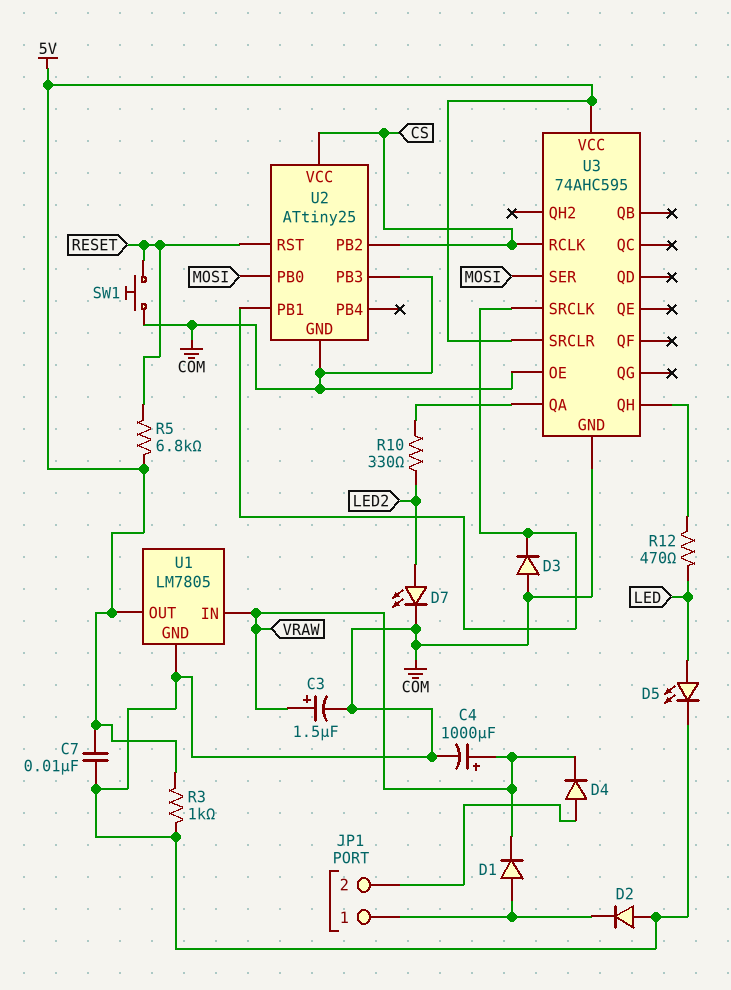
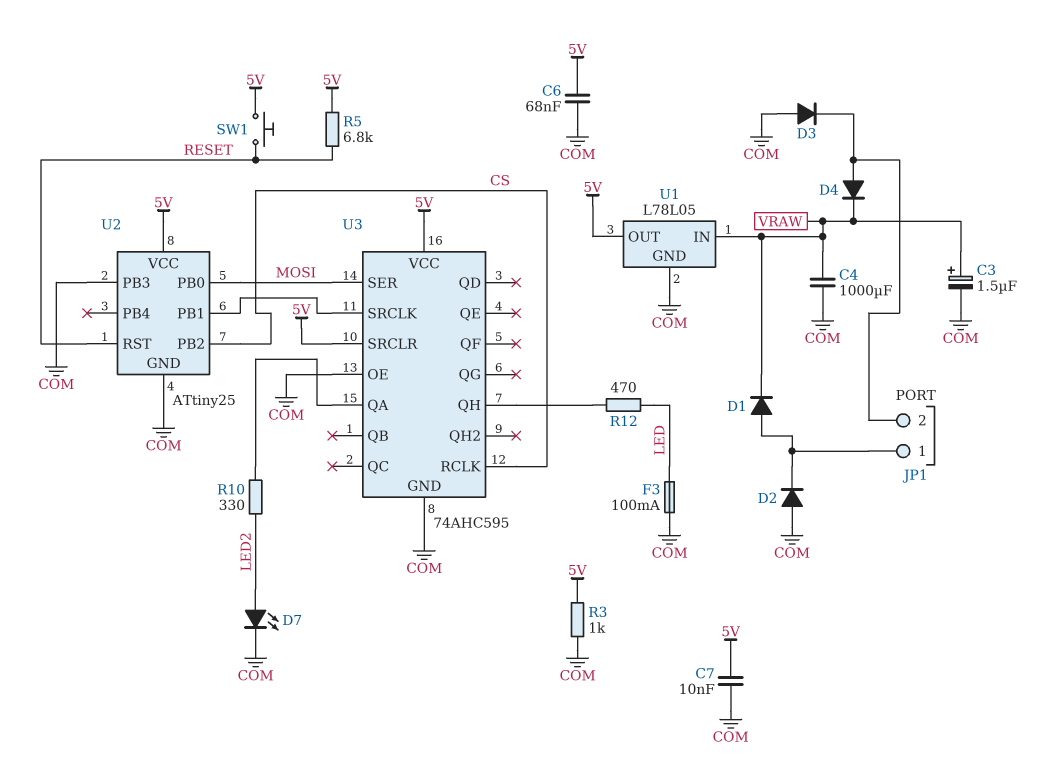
C4: 1000uF (plus VRAW, minus COM) -> 1000uF (COM, VRAW)
C6: none -> 68nF (5V, COM)
D3: diode (A COM, K U2/PB1) -> diode (A COM, K JP1/2)
D5: LED (A LED, K COM) -> none
F3: none -> 100mA (COM, LED)
SW1: button (COM, RESET) -> button (5V, RESET)
U1: LM7805 -> L78L05
U2 pin VCC: CS -> 5V

